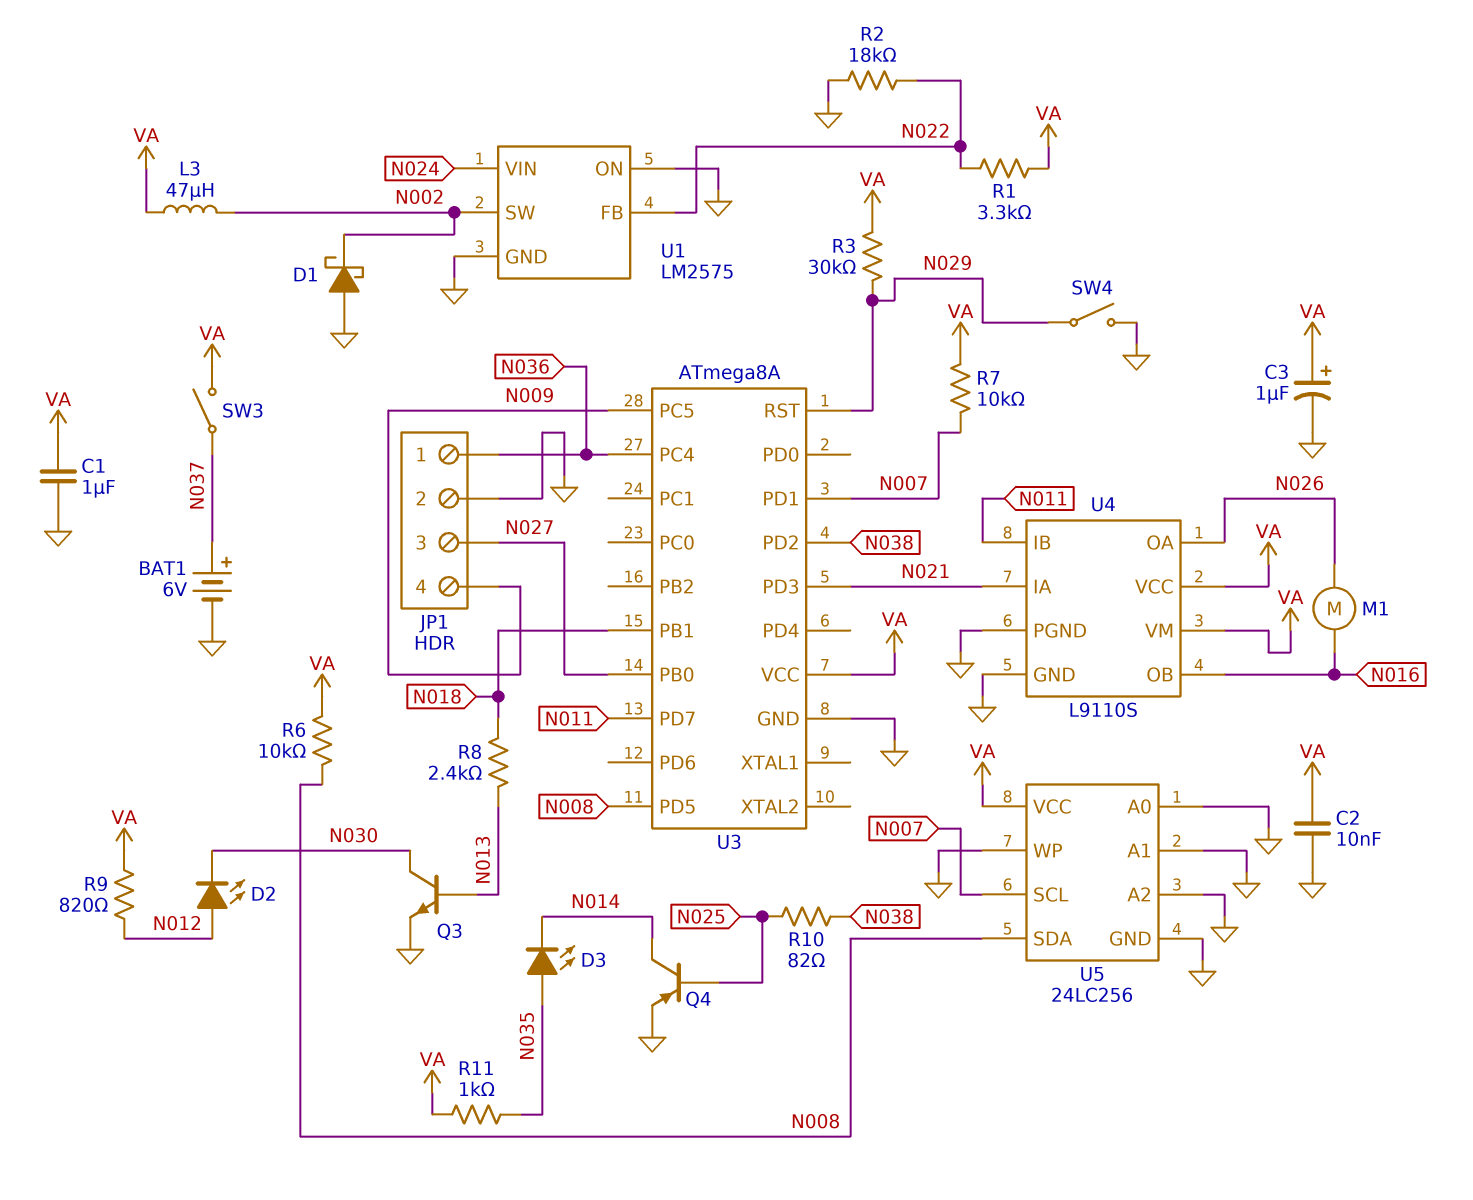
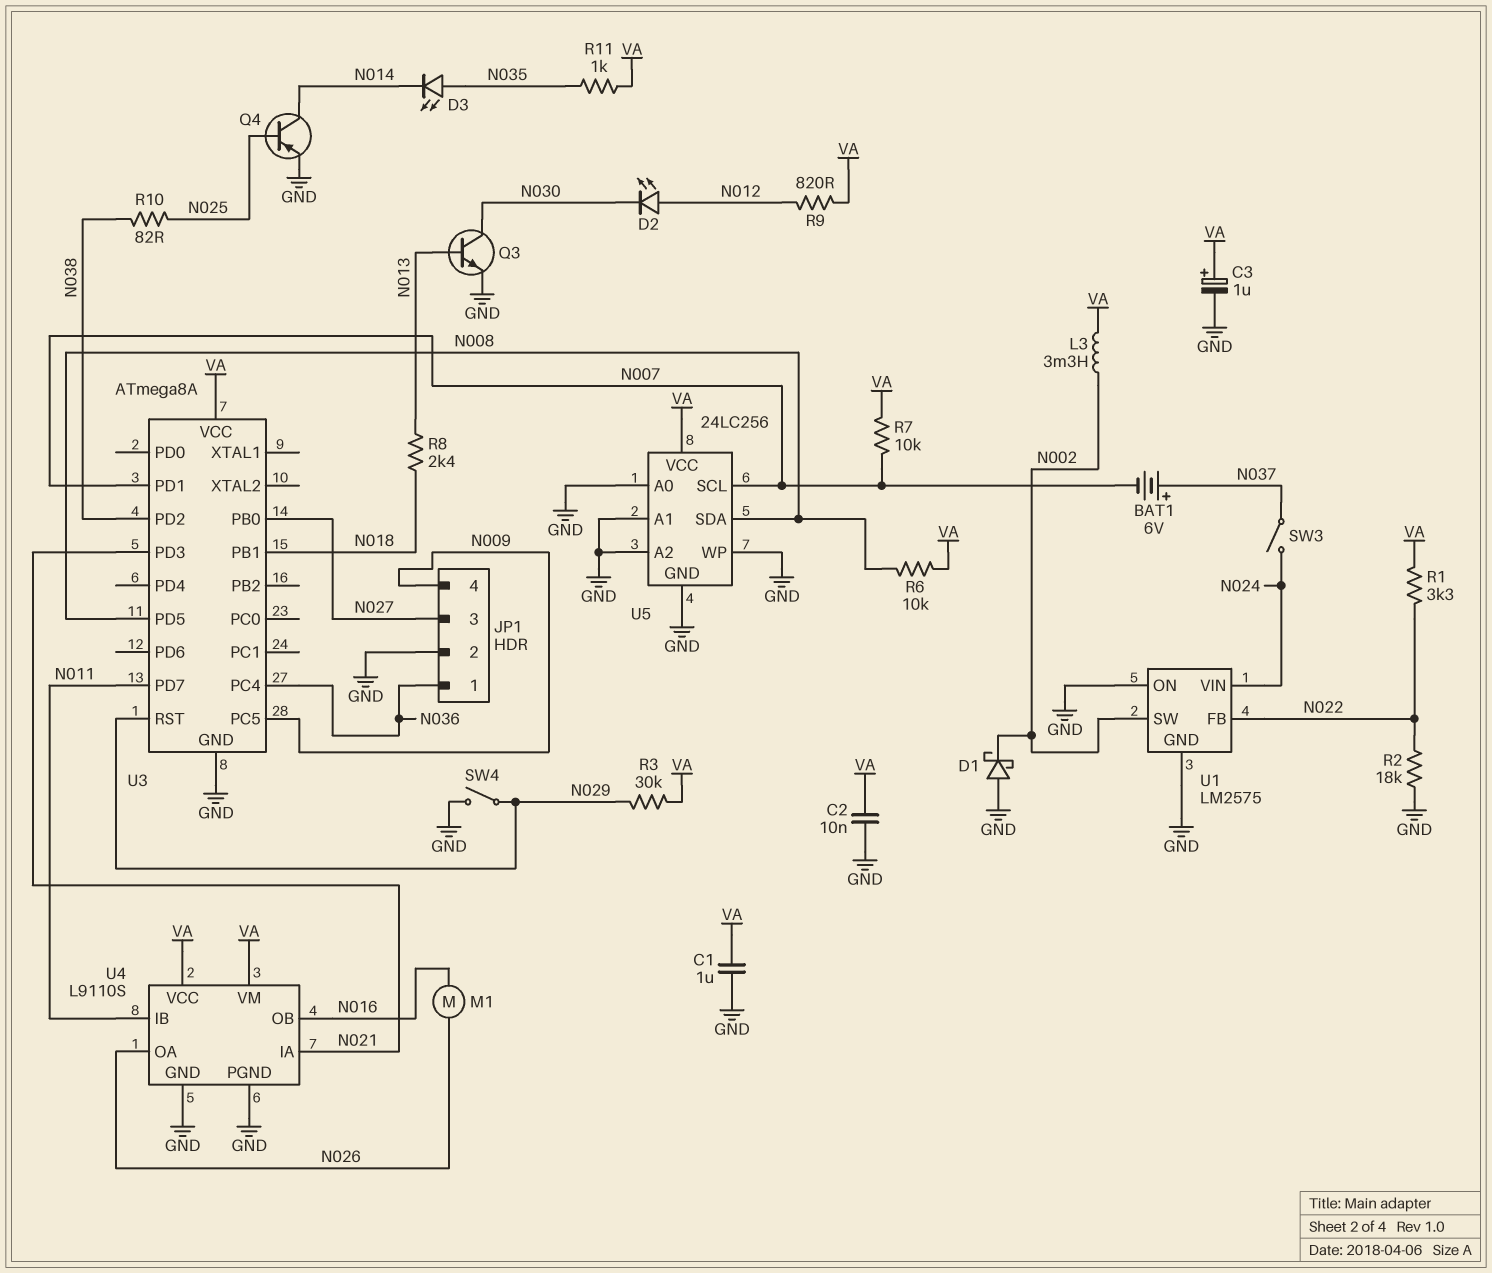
BAT1: 6V (plus N037, minus GND) -> 6V (plus N037, minus N007)
L3: 47uH (N002, VA) -> 3.3mH (N002, VA)
SW3: switch (N037, VA) -> switch (N024, N037)

